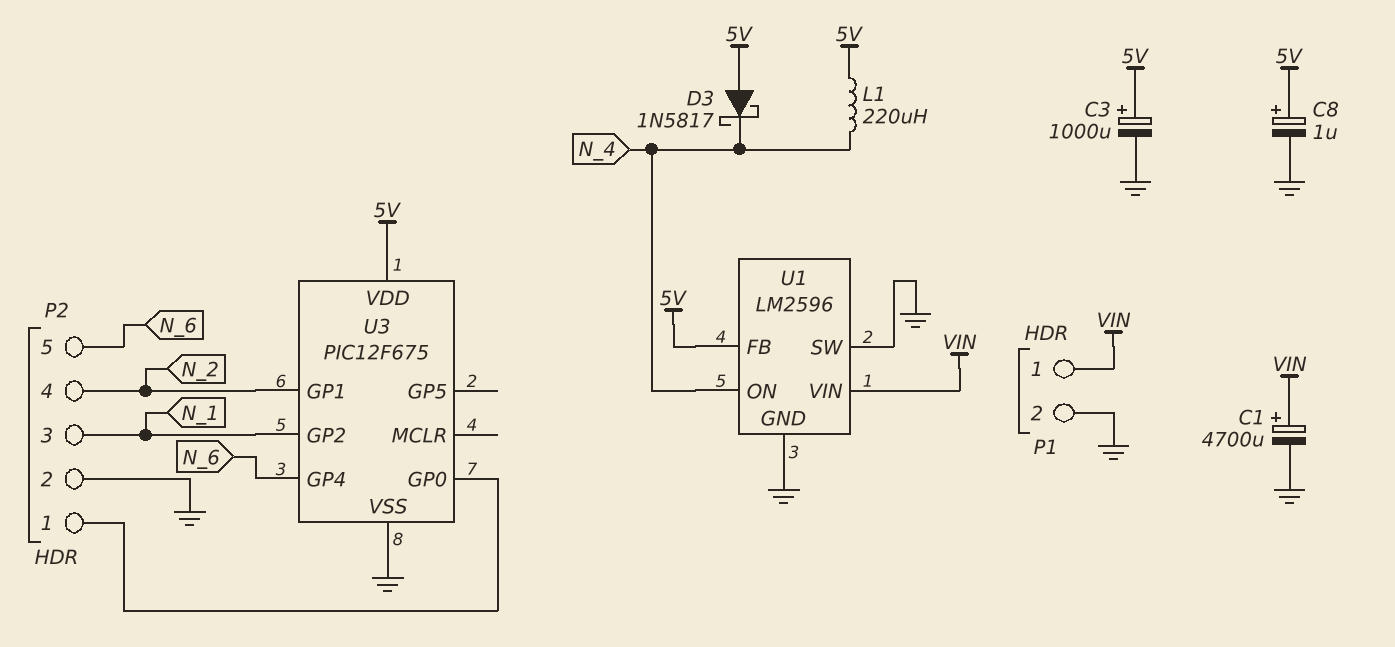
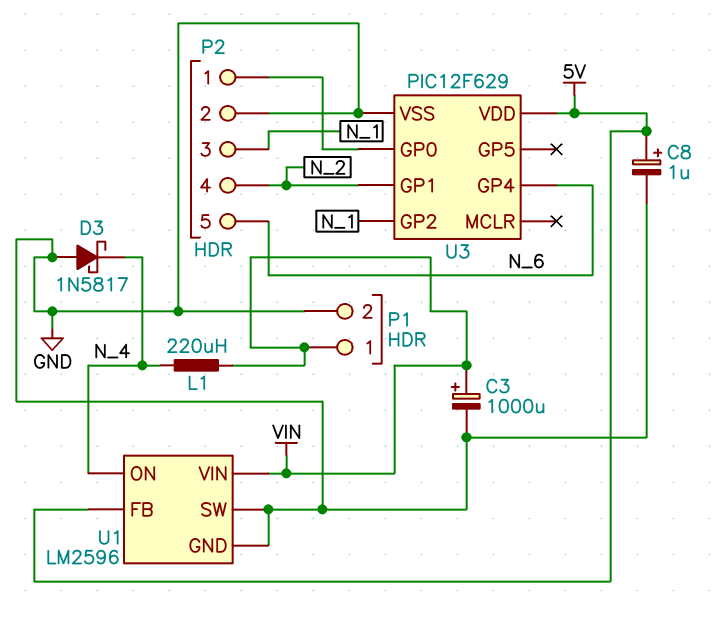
C1: 4700uF (plus VIN, minus GND) -> none
C3: 1000uF (plus 5V, minus GND) -> 1000uF (plus VIN, minus GND)
D3: schottky 1N5817 (A 5V, K N_4) -> schottky 1N5817 (A GND, K N_4)
L1: 220uH (5V, N_4) -> 220uH (N_4, VIN)
U3: PIC12F675 -> PIC12F629

